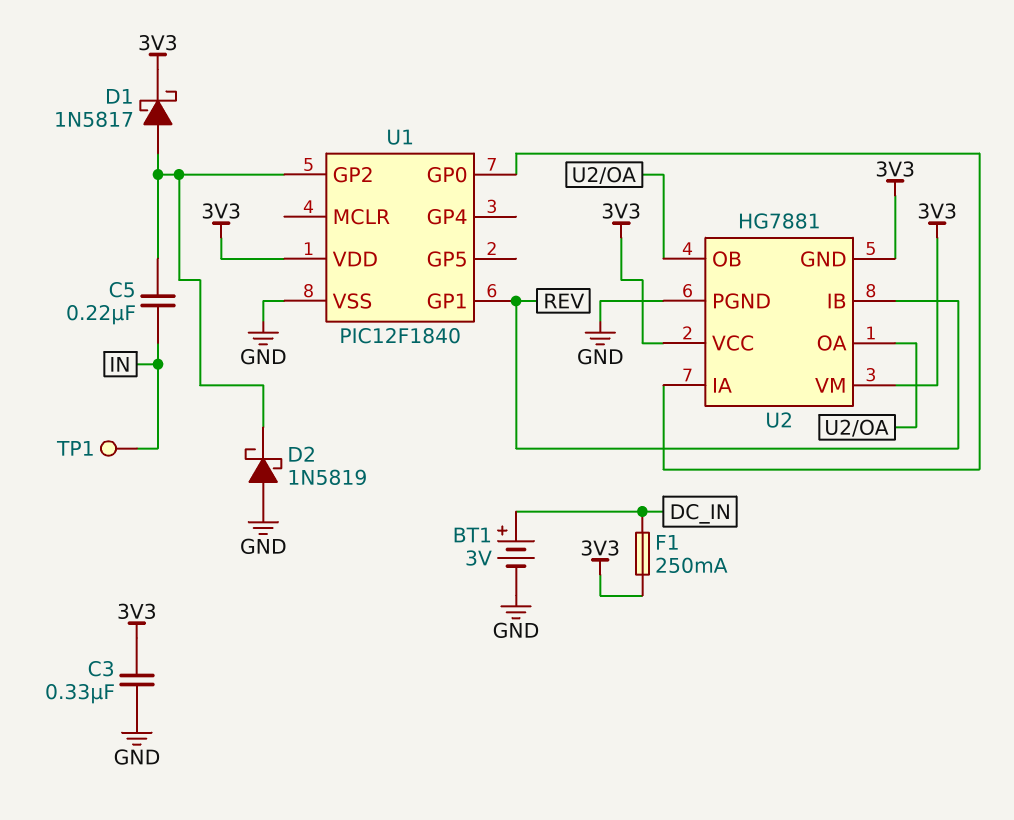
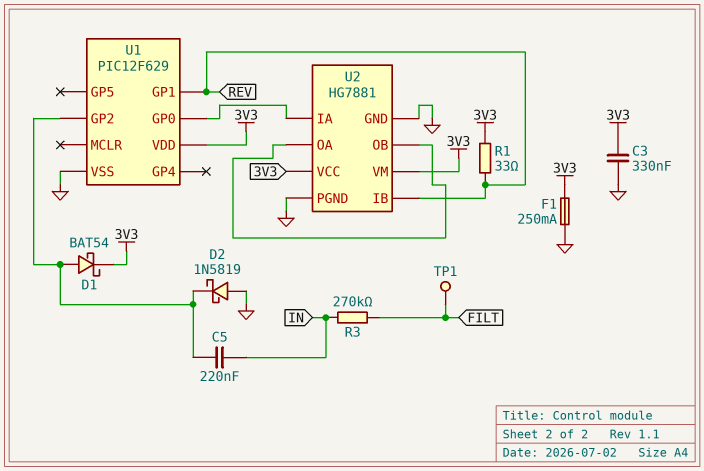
BT1: 3V (plus DC_IN, minus GND) -> none
D1: schottky 1N5817 (A U1/GP2, K 3V3) -> schottky BAT54 (A U1/GP2, K 3V3)
F1: 250mA (3V3, DC_IN) -> 250mA (3V3, GND)
R1: none -> 33 (3V3, REV)
R3: none -> 270k (FILT, IN)
TP1: test point (IN) -> test point (FILT)
U1: PIC12F1840 -> PIC12F629
U2 pin GND: 3V3 -> GND

